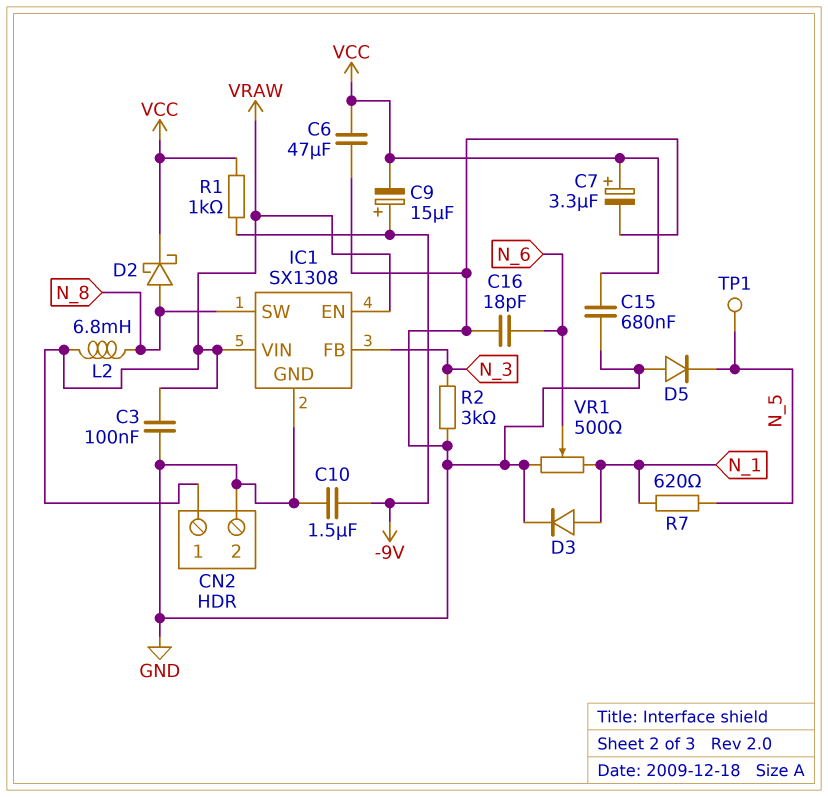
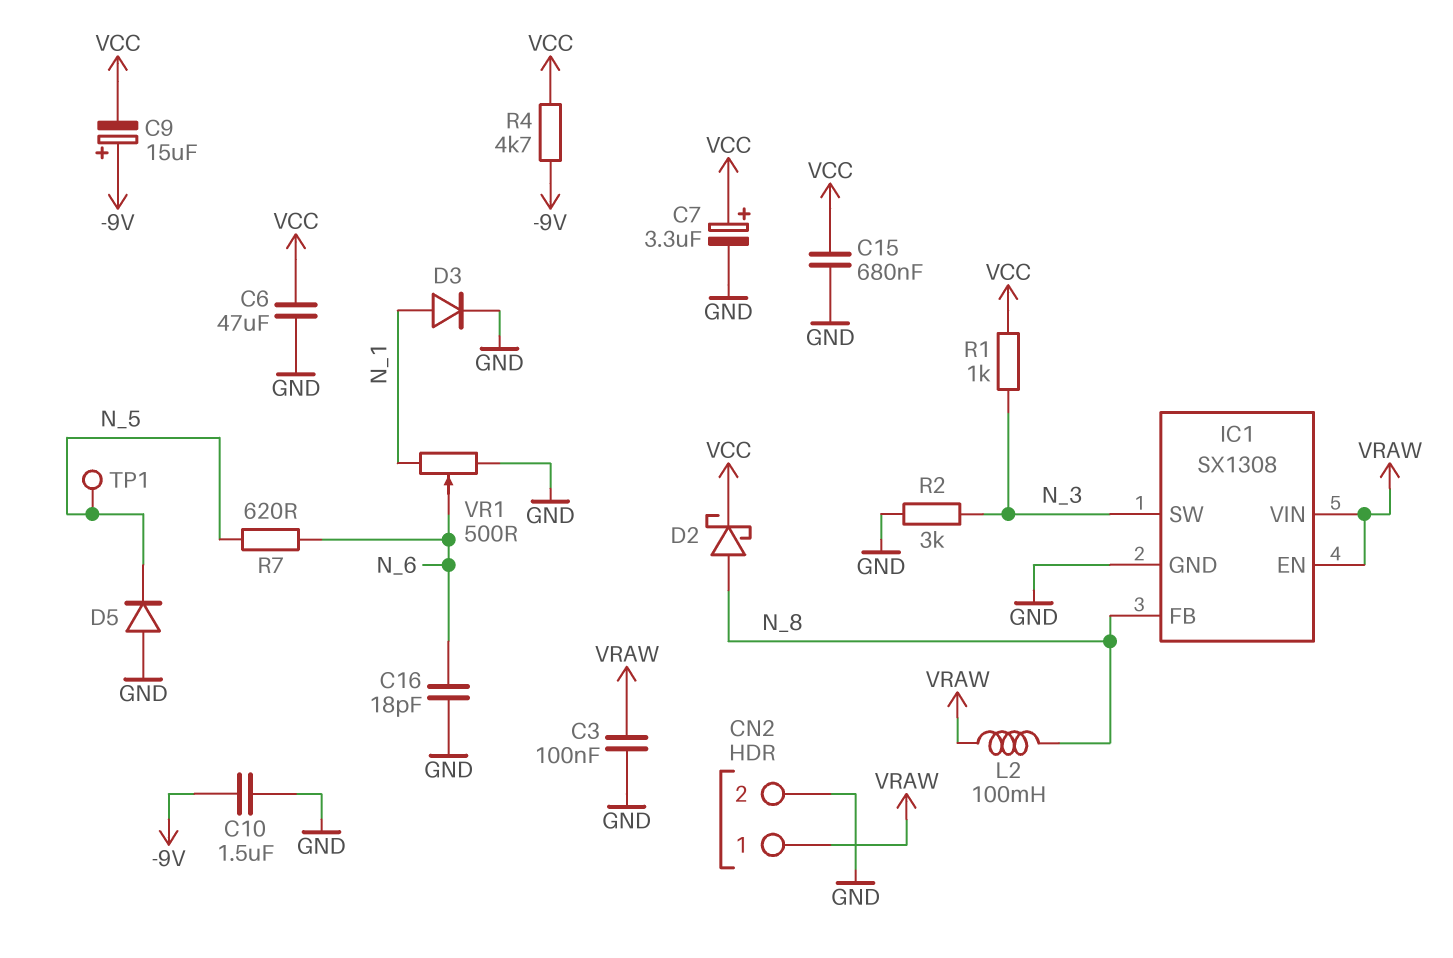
IC1 pin FB: N_3 -> N_8
IC1 pin SW: N_8 -> N_3
L2: 6.8mH (N_8, VRAW) -> 100mH (N_8, VRAW)
R1: 1k (-9V, VCC) -> 1k (N_3, VCC)
R4: none -> 4.7k (-9V, VCC)
R7: 620 (N_1, N_5) -> 620 (N_5, N_6)

